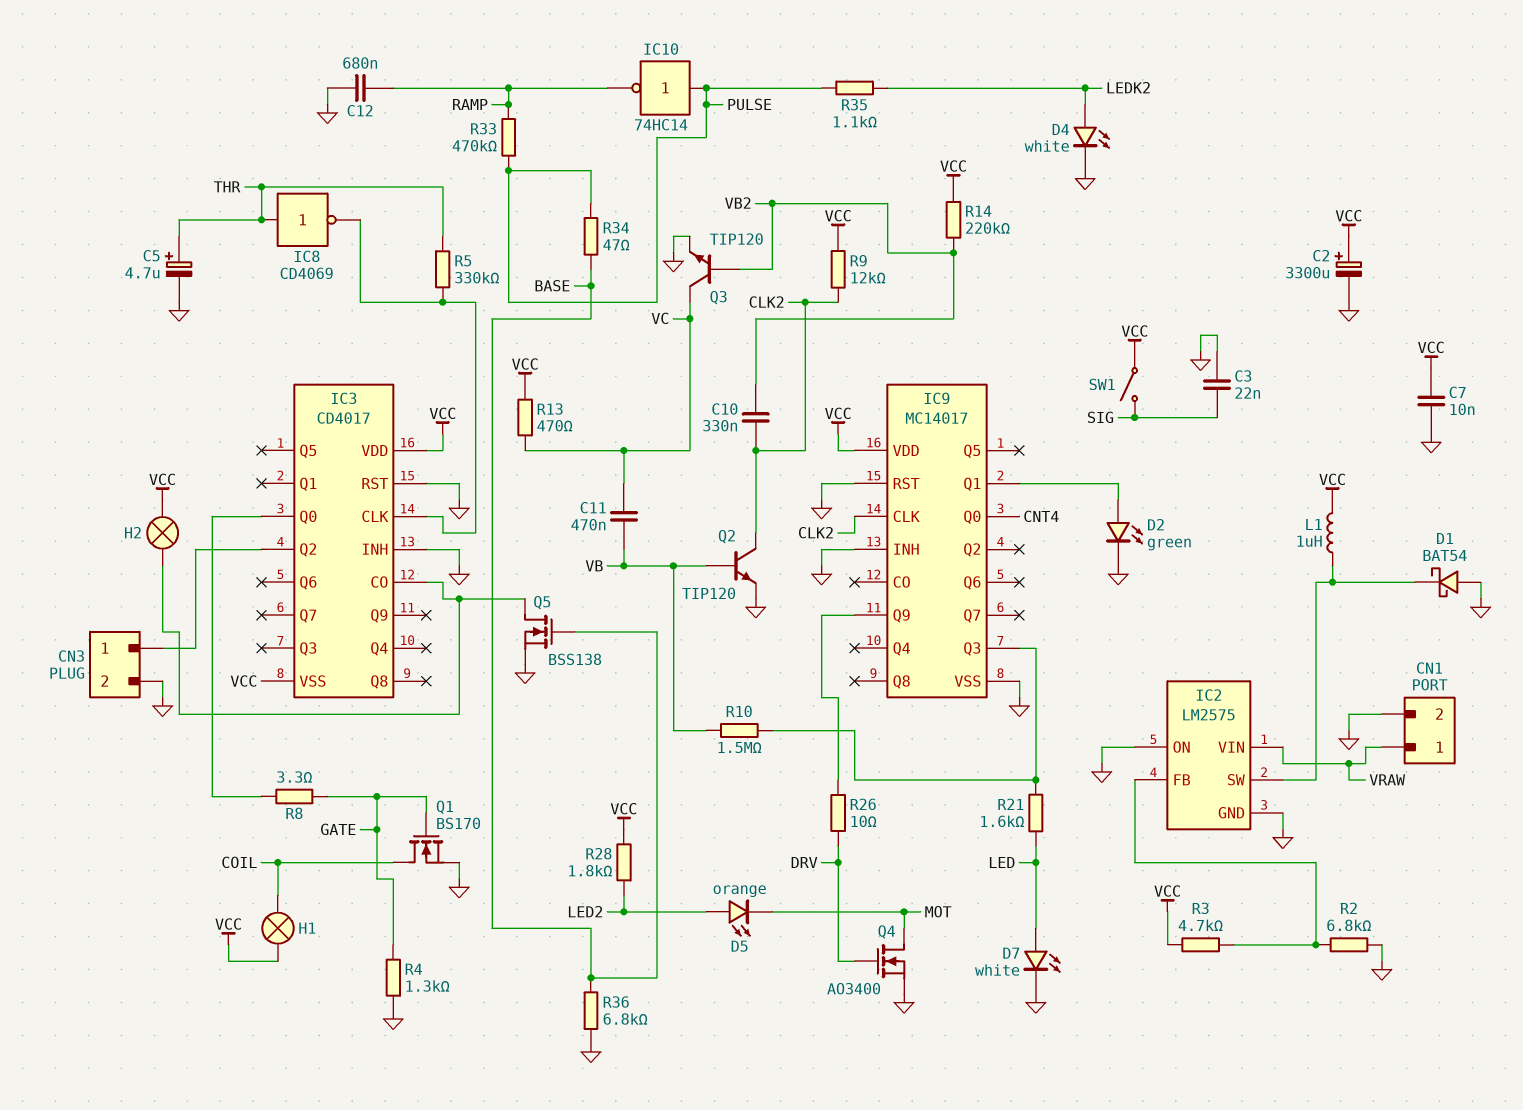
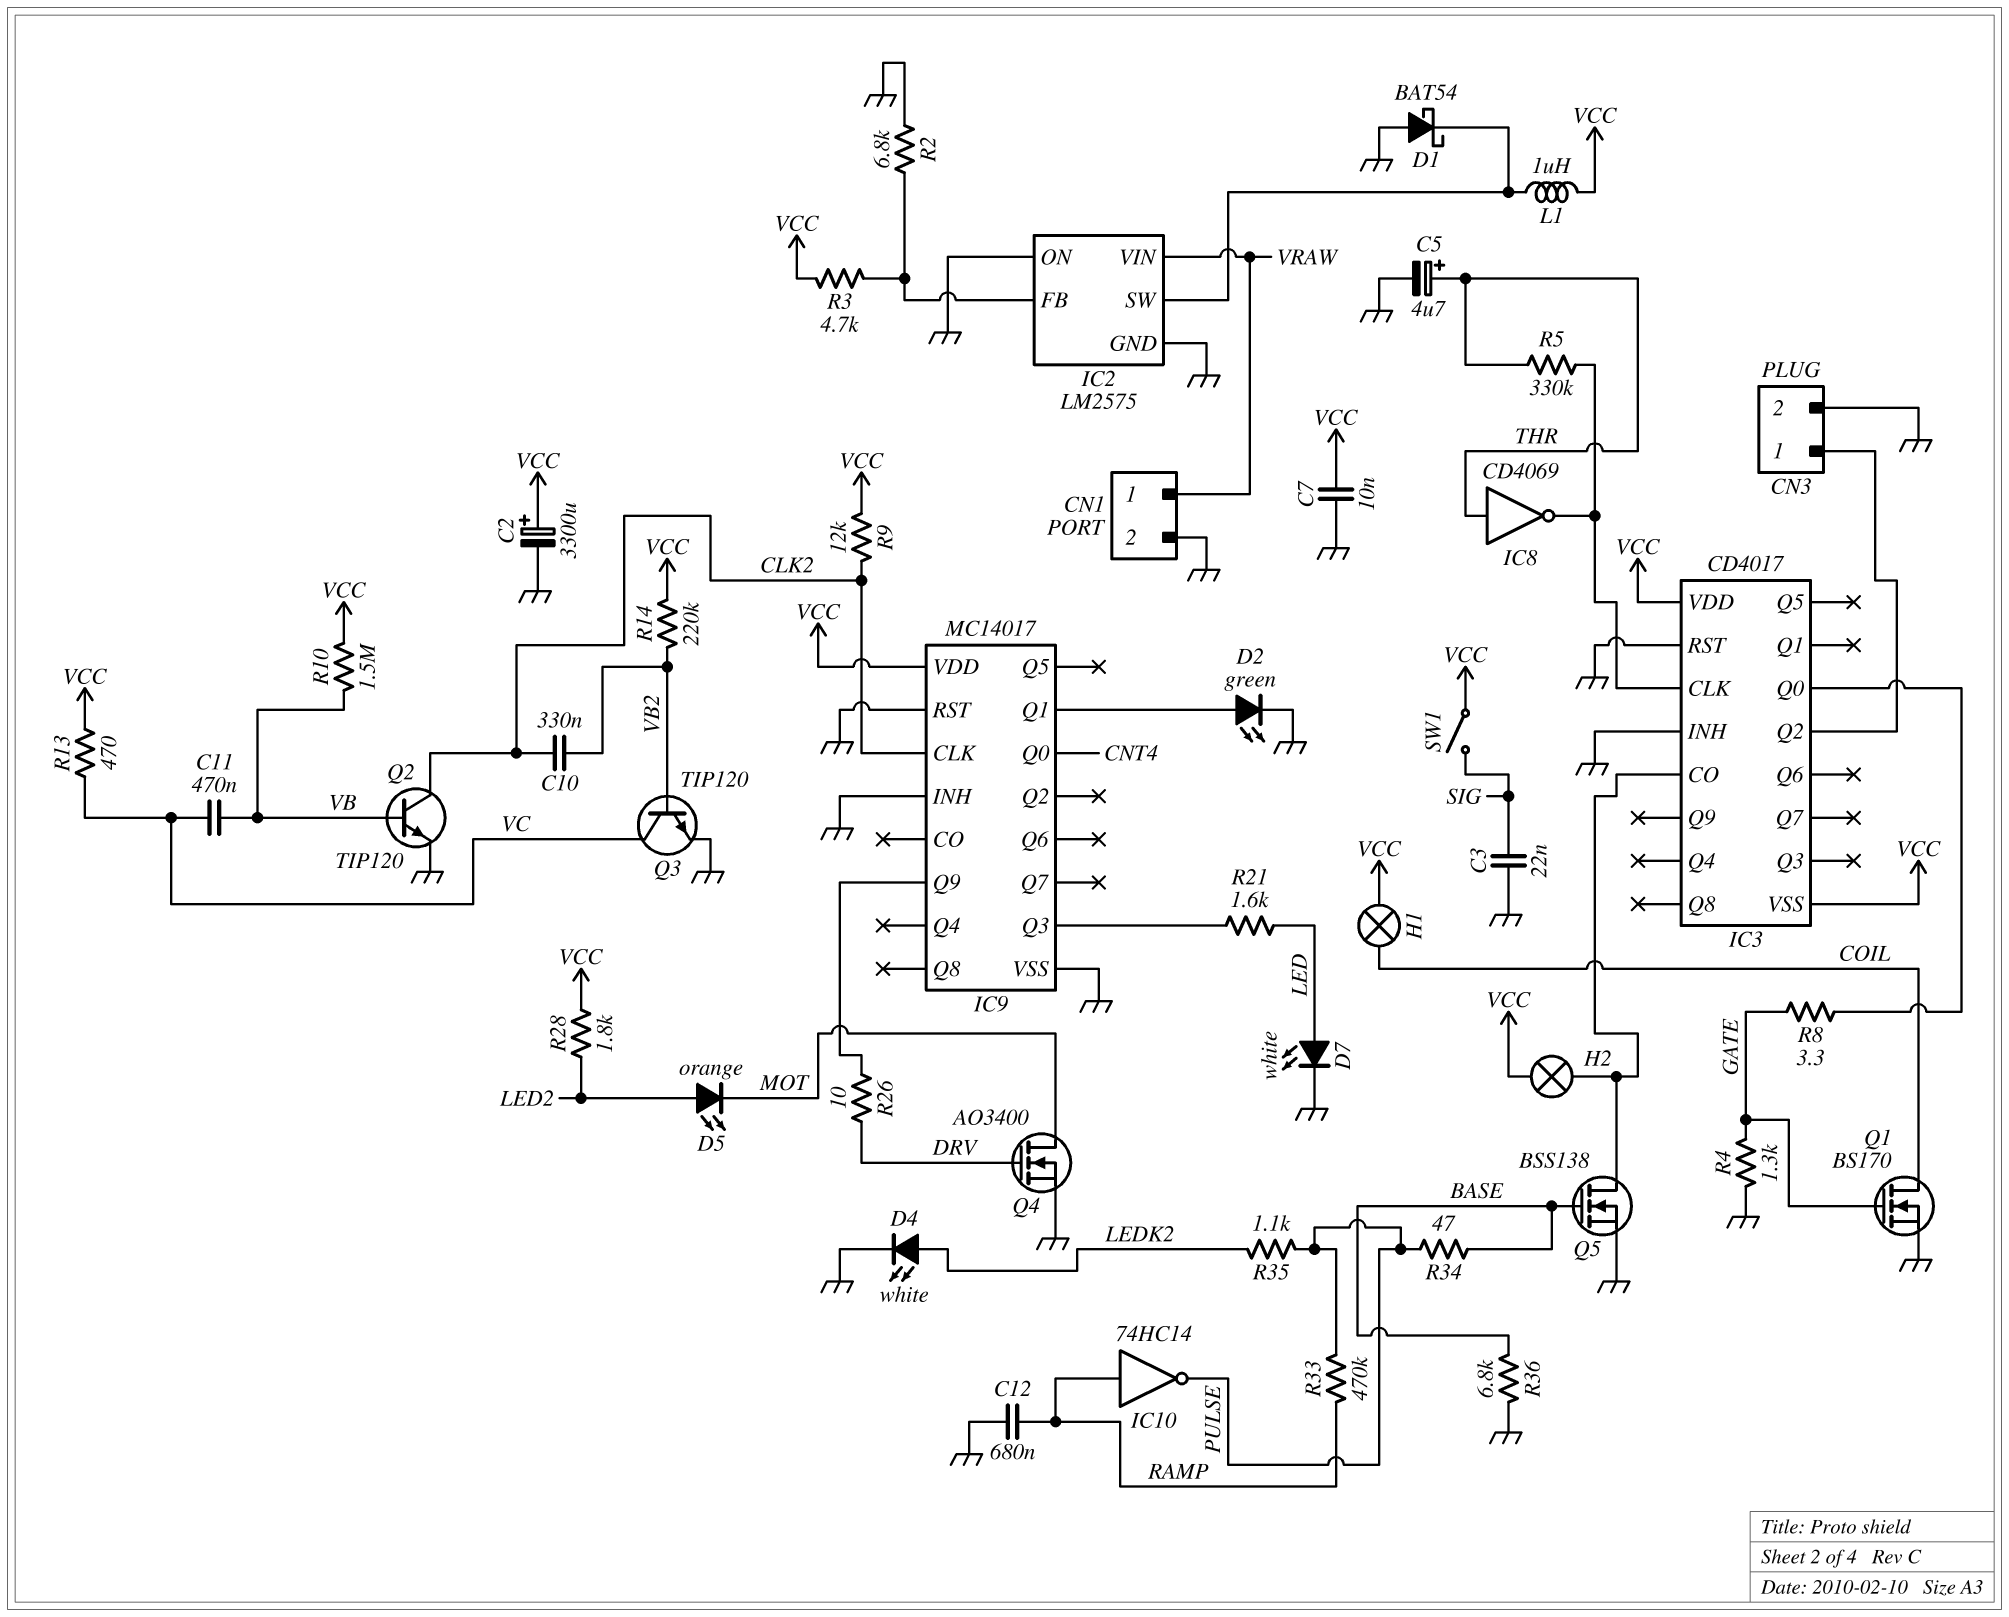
IC10: NOT 74HC14 (in PULSE, out RAMP) -> NOT 74HC14 (in RAMP, out PULSE)
R10: 1.5M (IC9/Q3, VB) -> 1.5M (VB, VCC)

